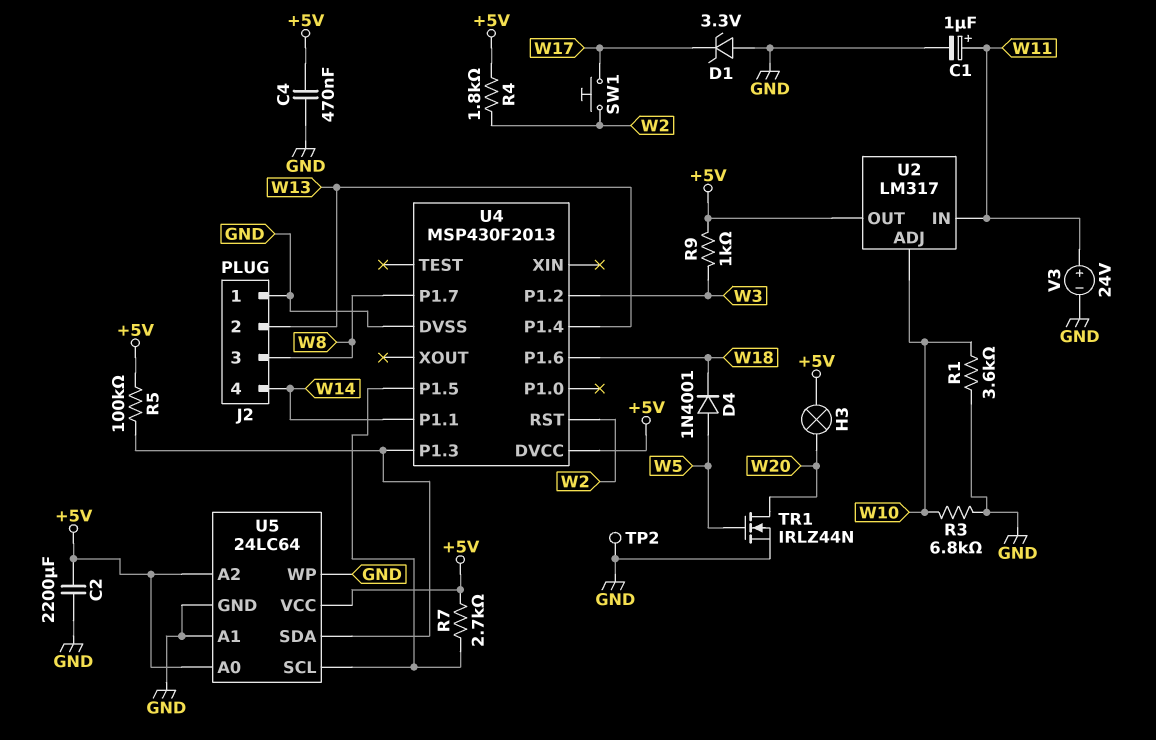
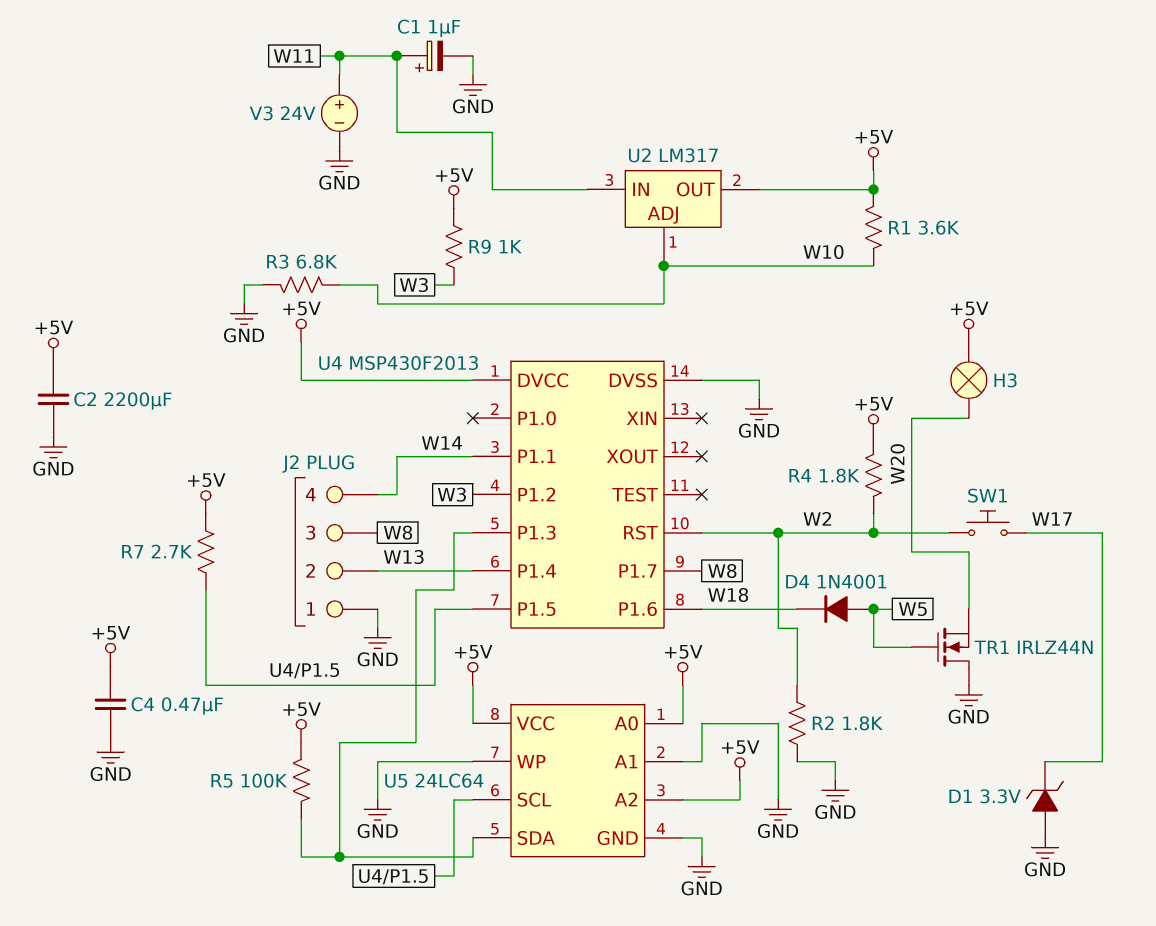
R1: 3.6k (GND, W10) -> 3.6k (+5V, W10)
R2: none -> 1.8k (GND, W2)
TP2: test point (GND) -> none
TR1: NMOS IRLZ44N (G W5, D W20, S GND) -> NMOS IRLZ44N (G W5, D GND, S W20)

